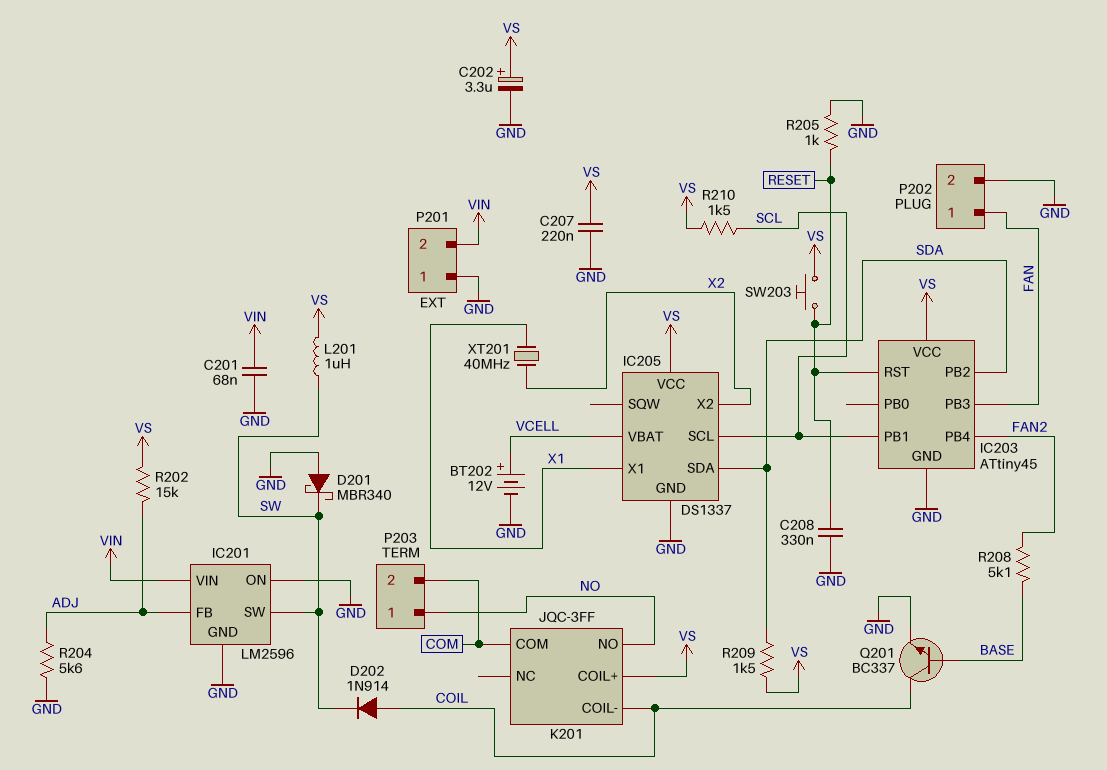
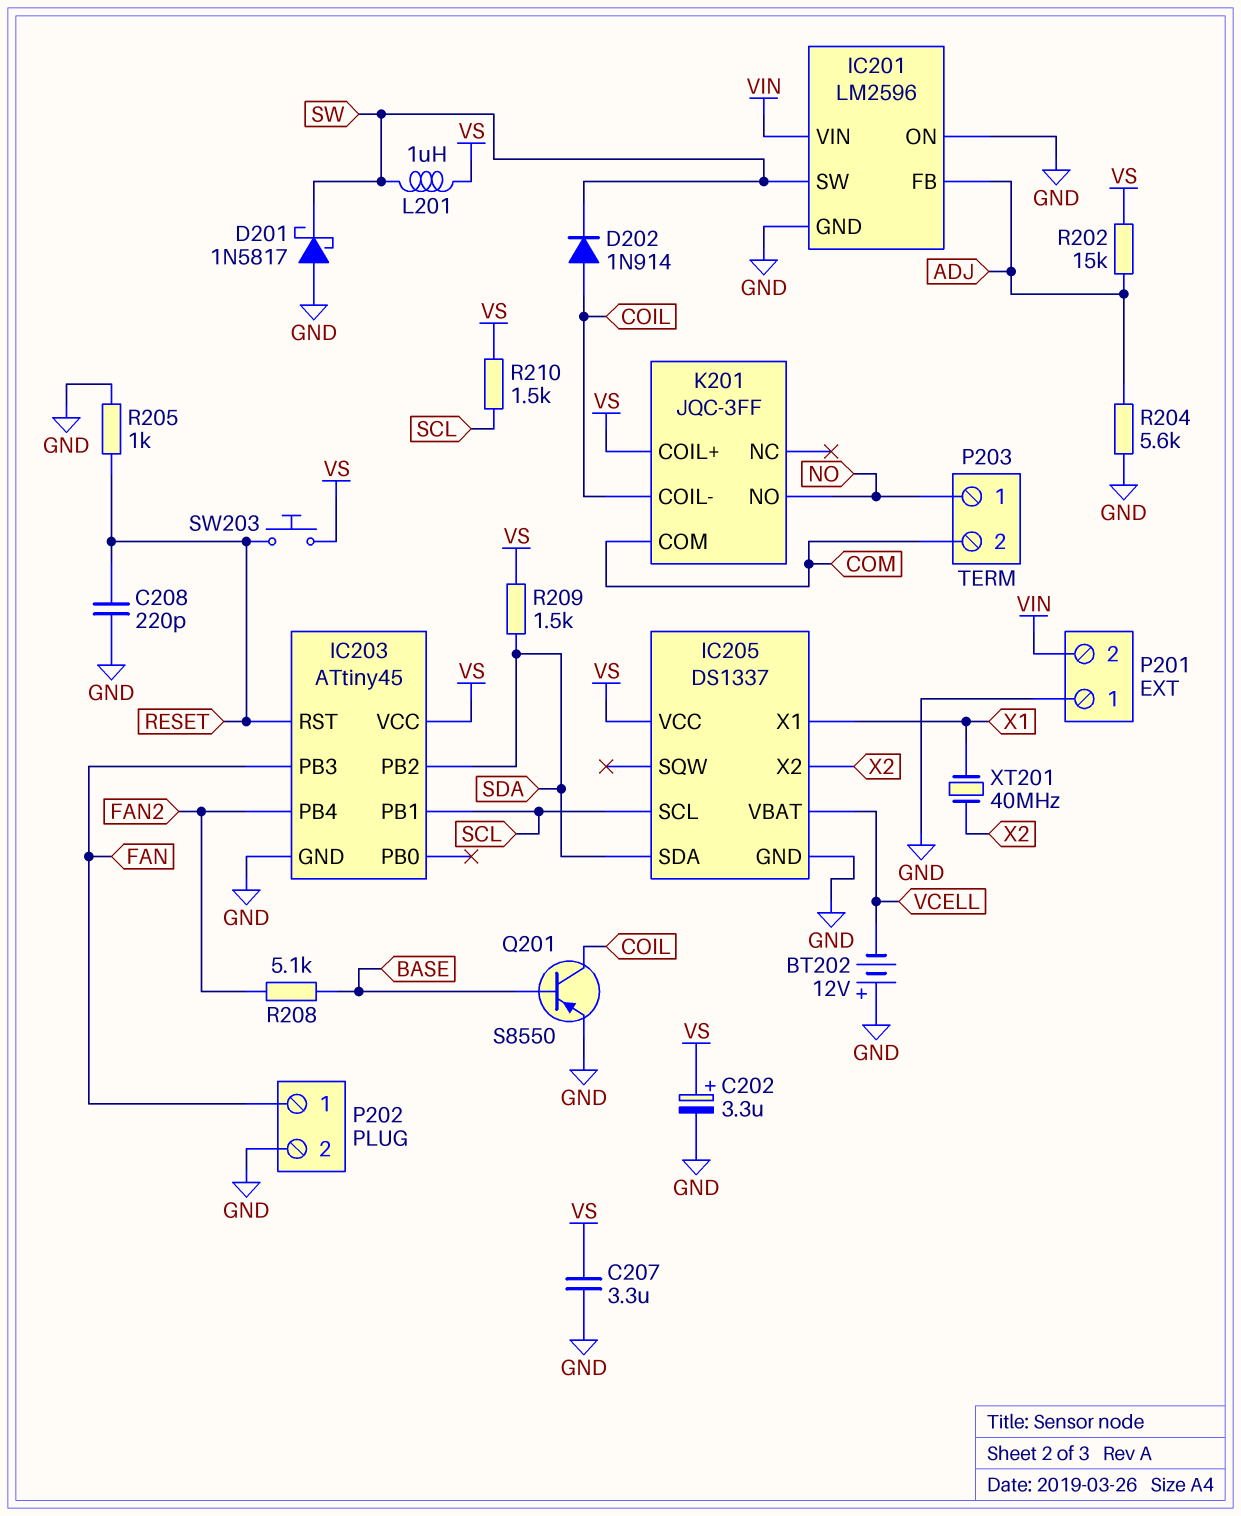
BT202: 12V (plus VCELL, minus GND) -> 12V (plus GND, minus VCELL)
C201: 68nF (GND, VIN) -> none
C207: 220nF (GND, VS) -> 3.3uF (GND, VS)
C208: 330nF (GND, RESET) -> 220pF (GND, RESET)
D201: schottky MBR340 (A GND, K SW) -> schottky 1N5817 (A GND, K SW)
Q201: NPN BC337 (B BASE, C COIL, E GND) -> PNP S8550 (B BASE, C COIL, E GND)

